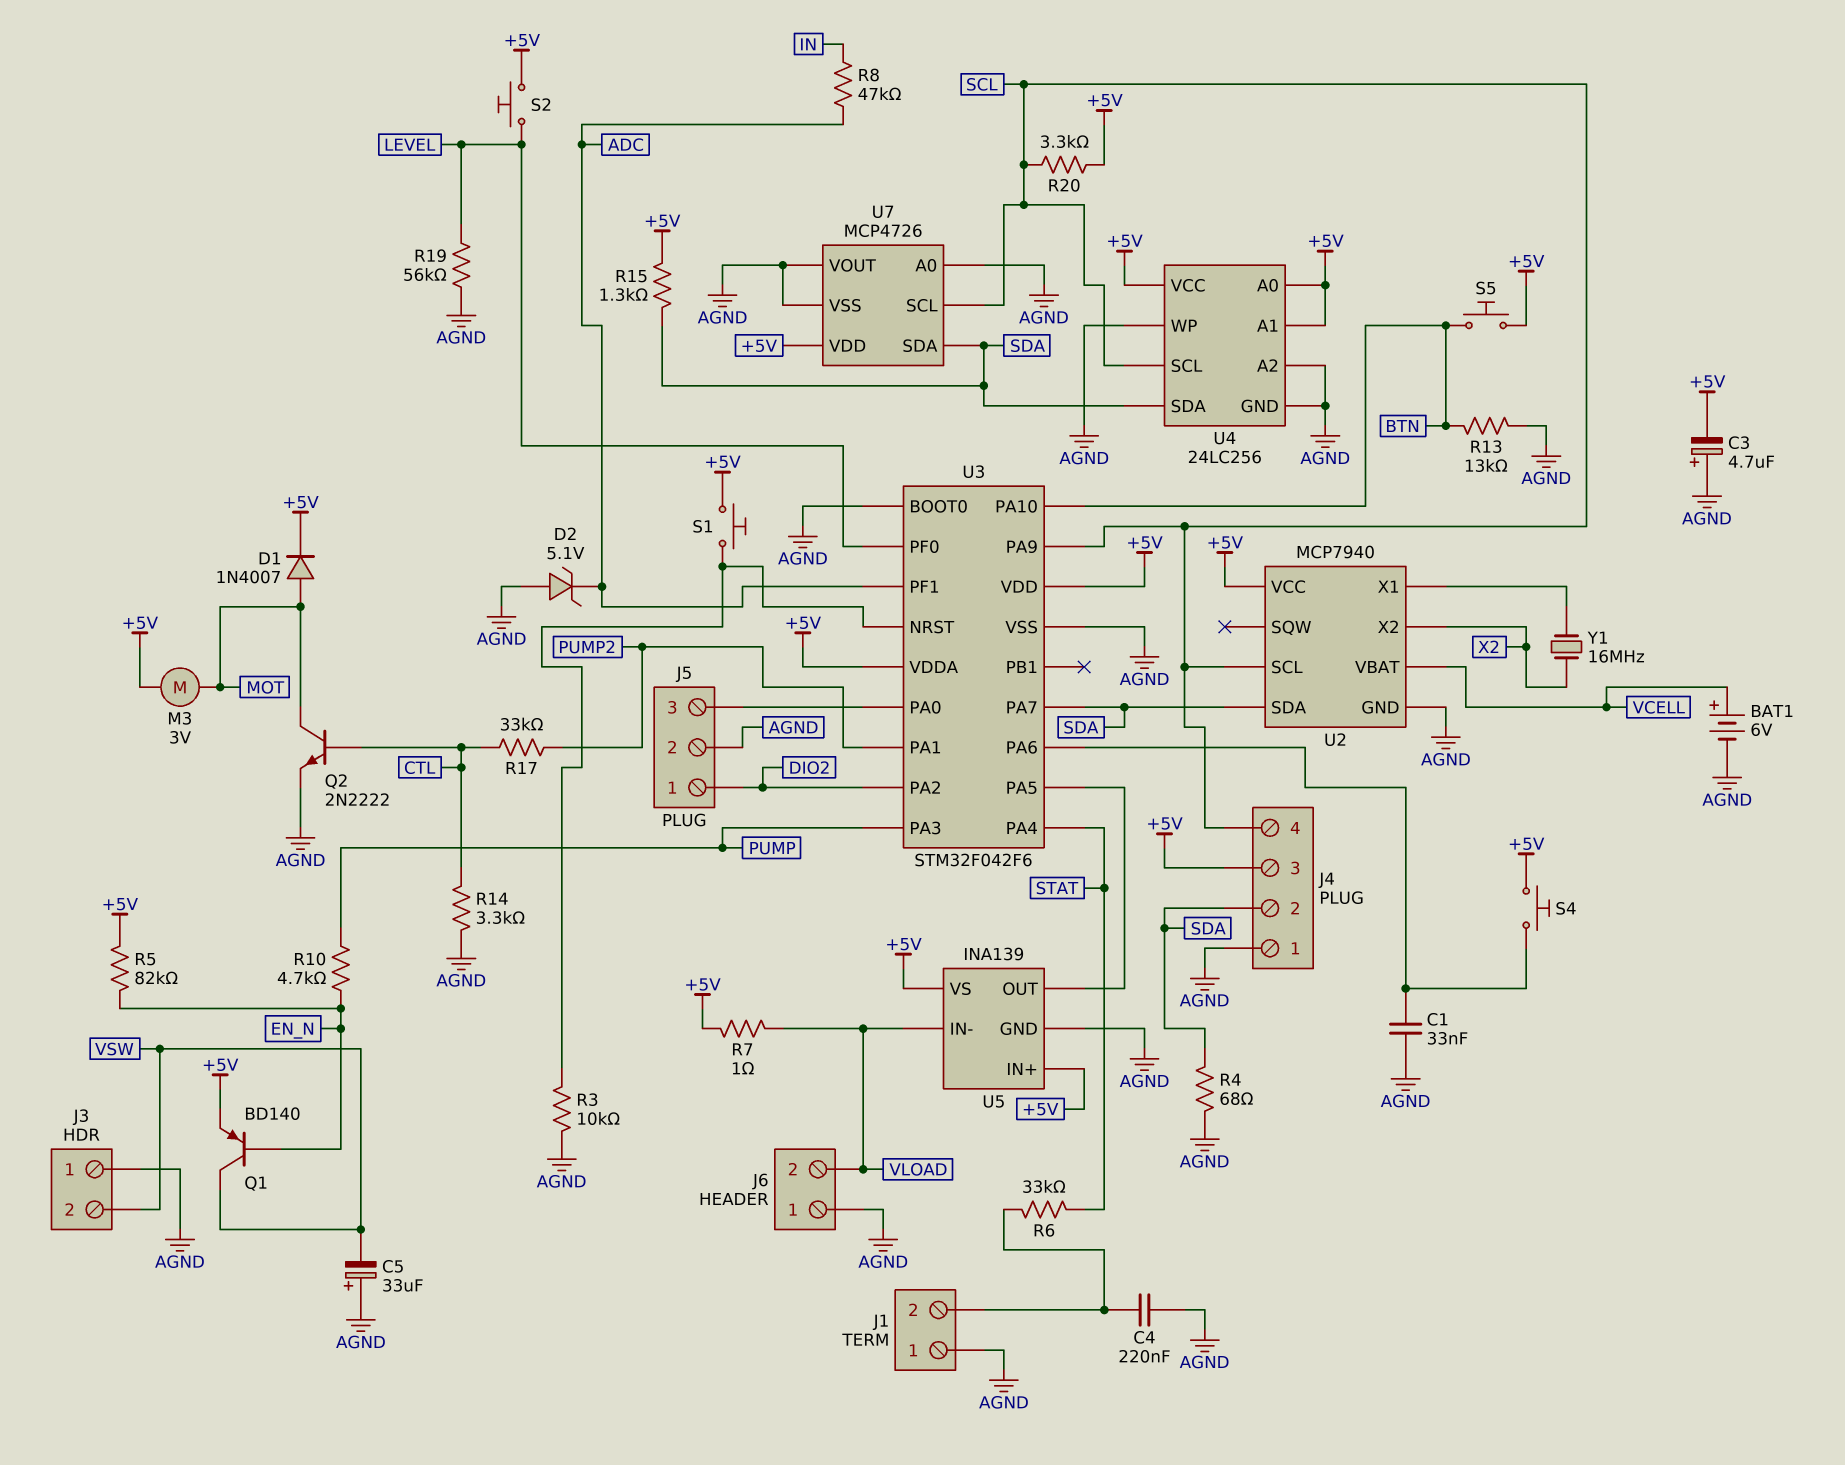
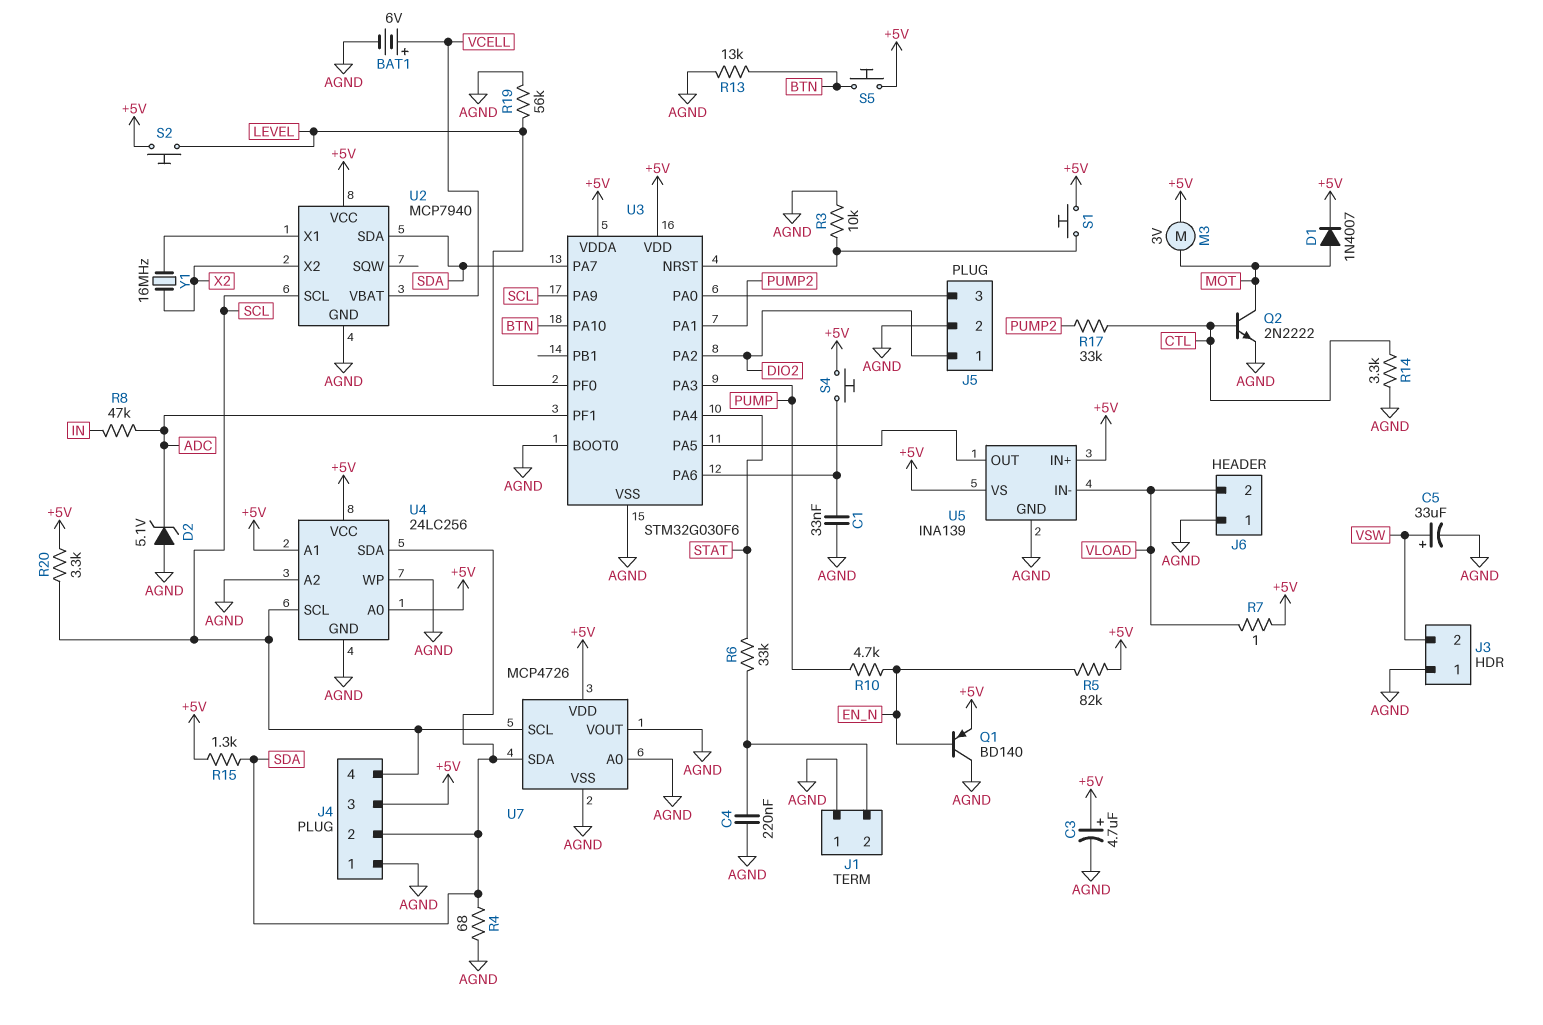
C3: 4.7uF (plus AGND, minus +5V) -> 4.7uF (plus +5V, minus AGND)
C5: 33uF (plus AGND, minus VSW) -> 33uF (plus VSW, minus AGND)
Q1: PNP BD140 (B EN_N, C VSW, E +5V) -> PNP BD140 (B EN_N, C AGND, E +5V)
U3: STM32F042F6 -> STM32G030F6

